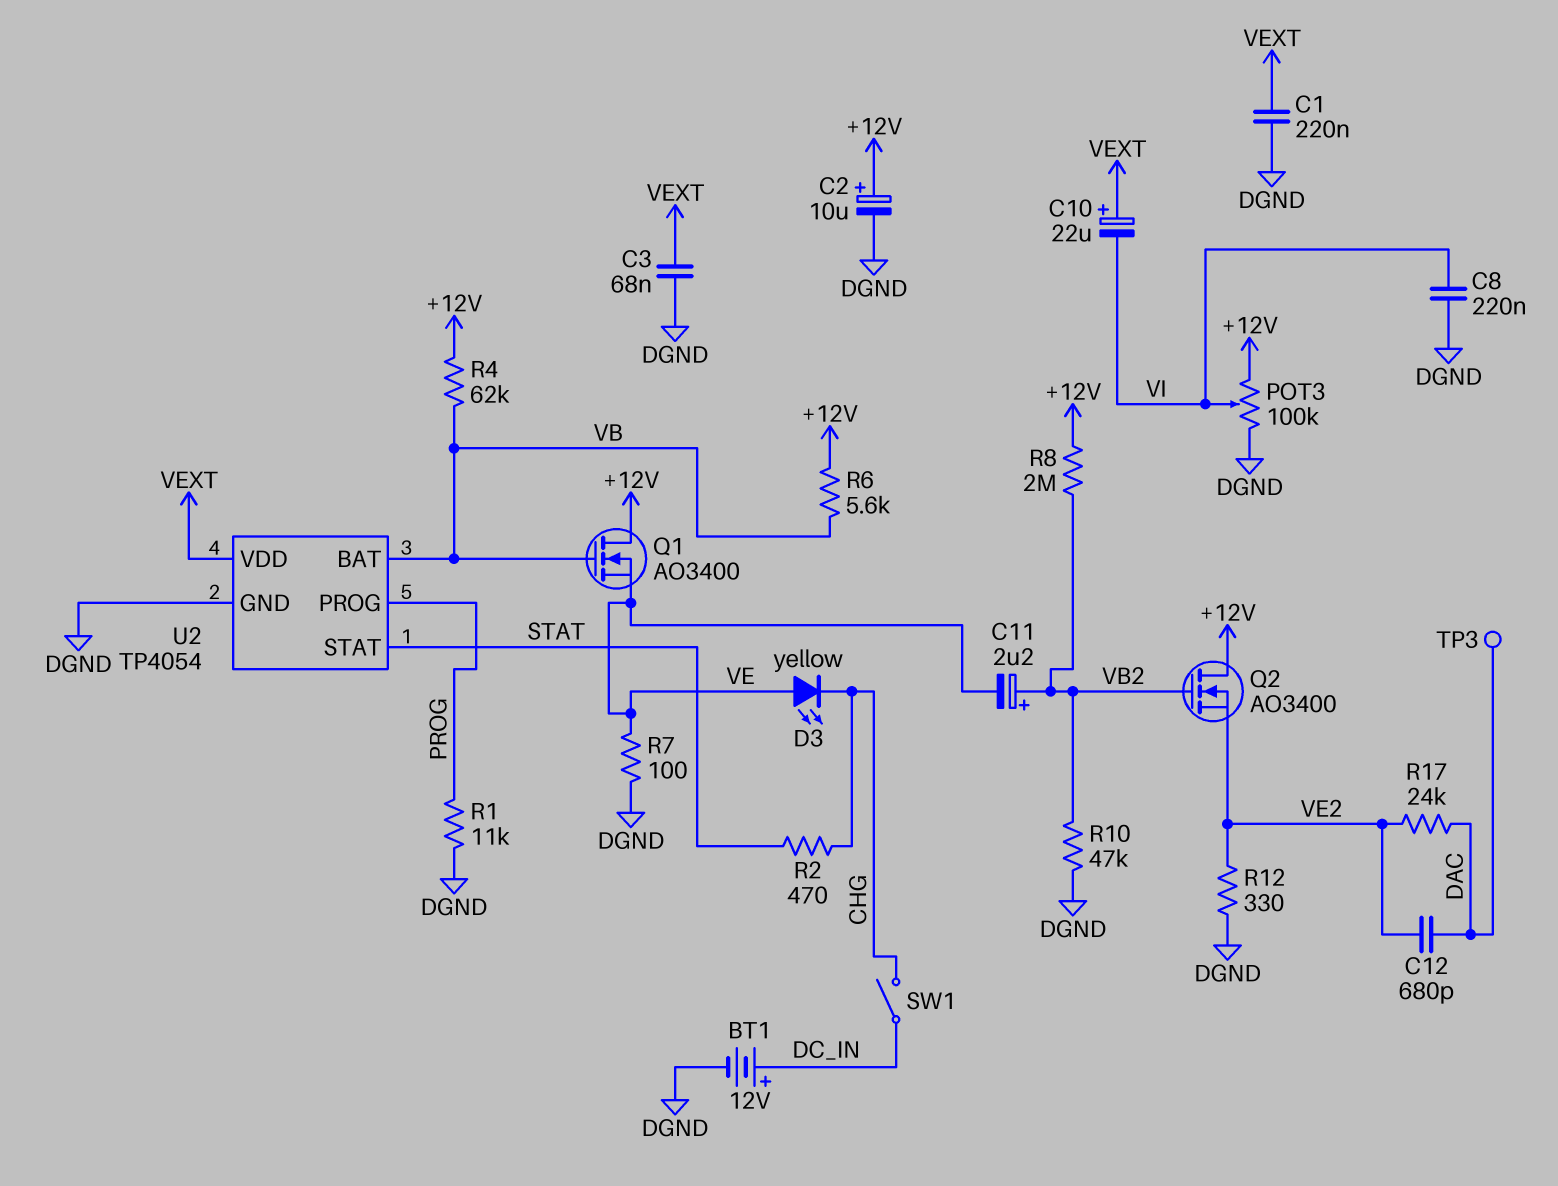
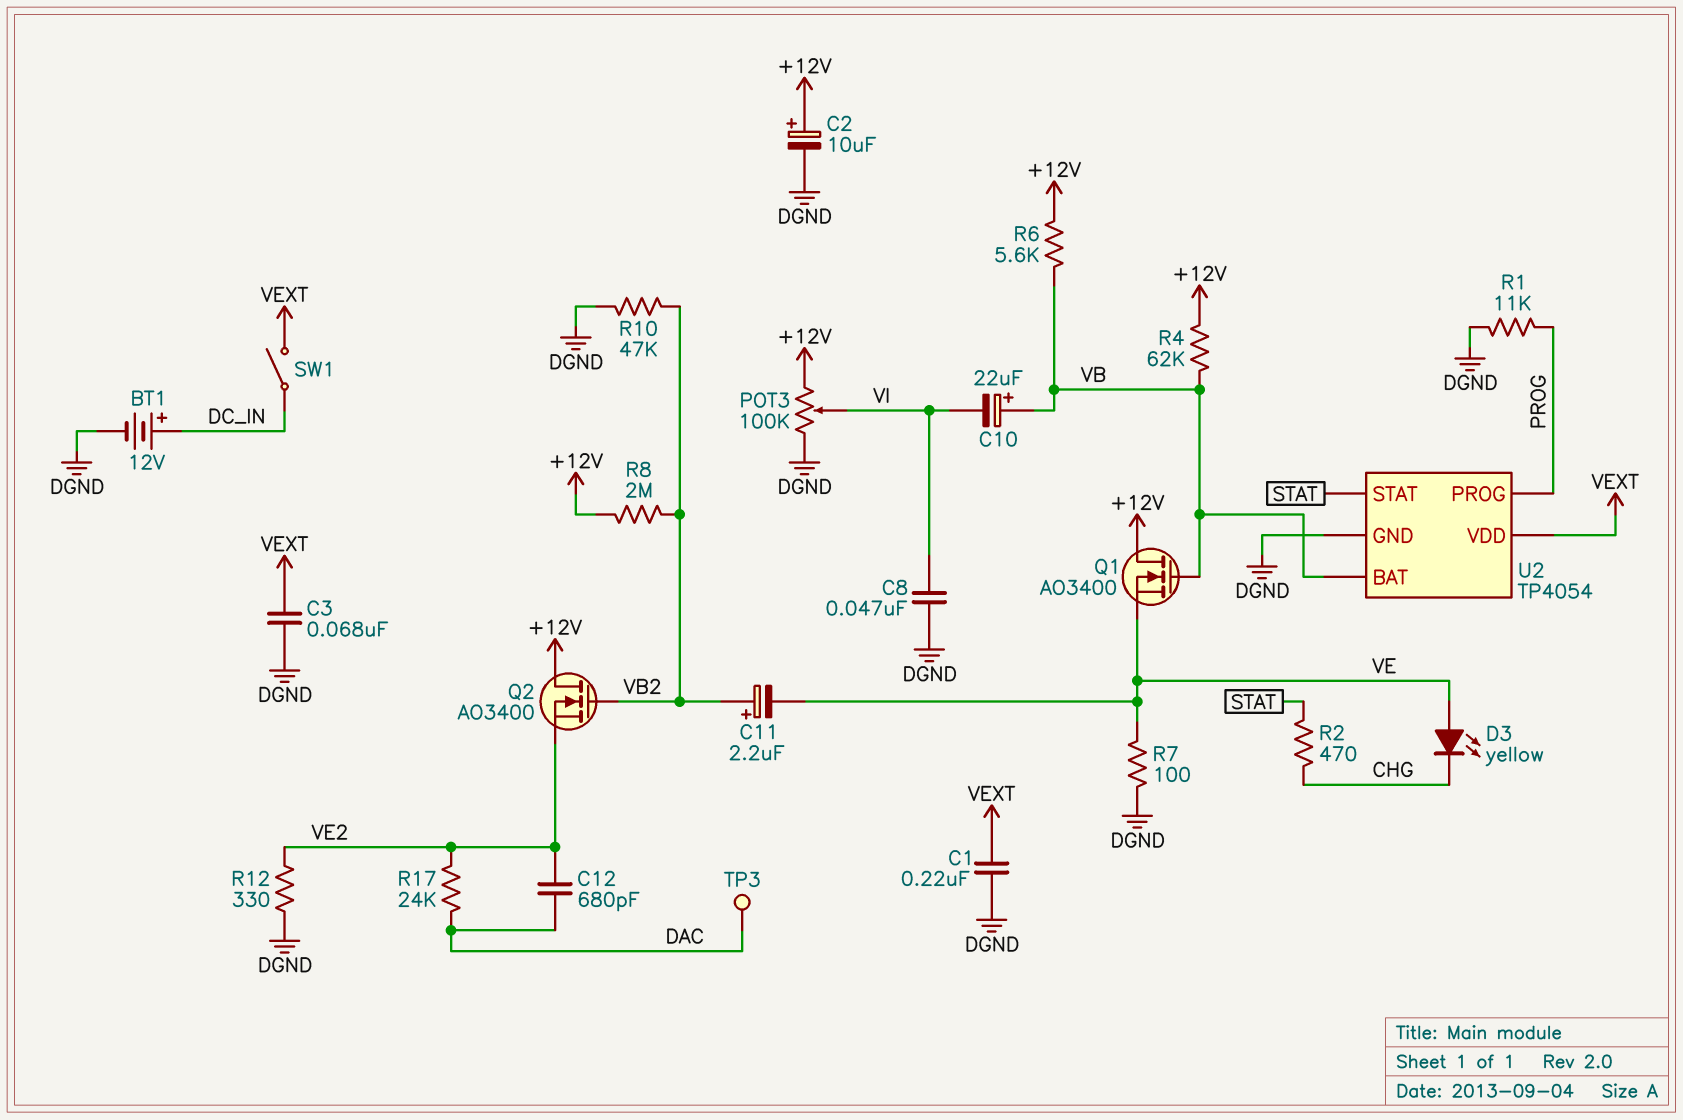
C8: 220nF (DGND, VI) -> 47nF (DGND, VI)
C10: 22uF (plus VEXT, minus VI) -> 22uF (plus VB, minus VI)
SW1: switch (CHG, DC_IN) -> switch (DC_IN, VEXT)

